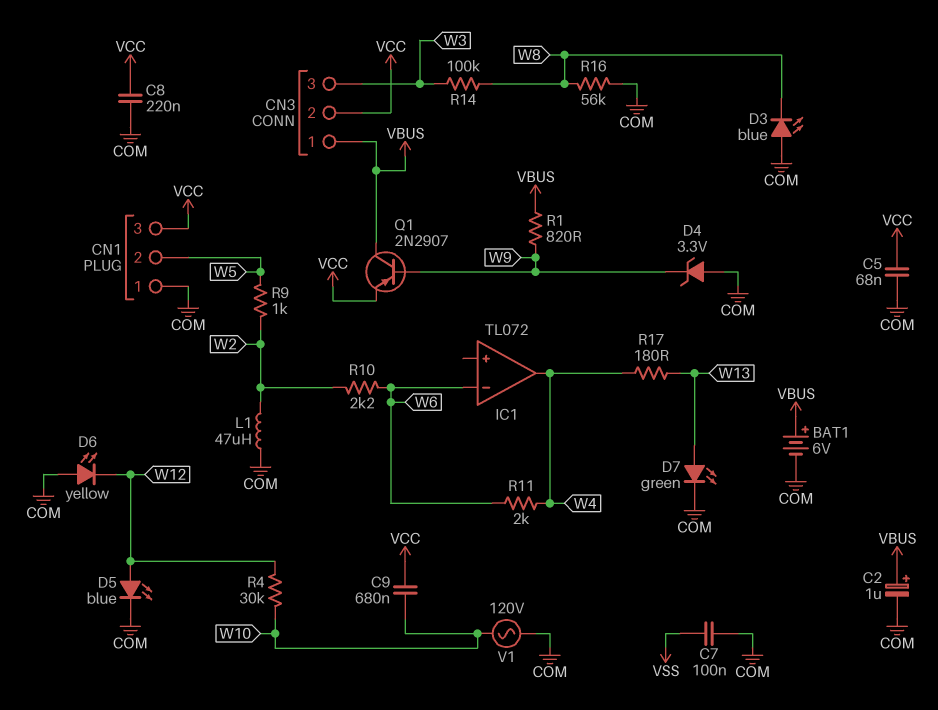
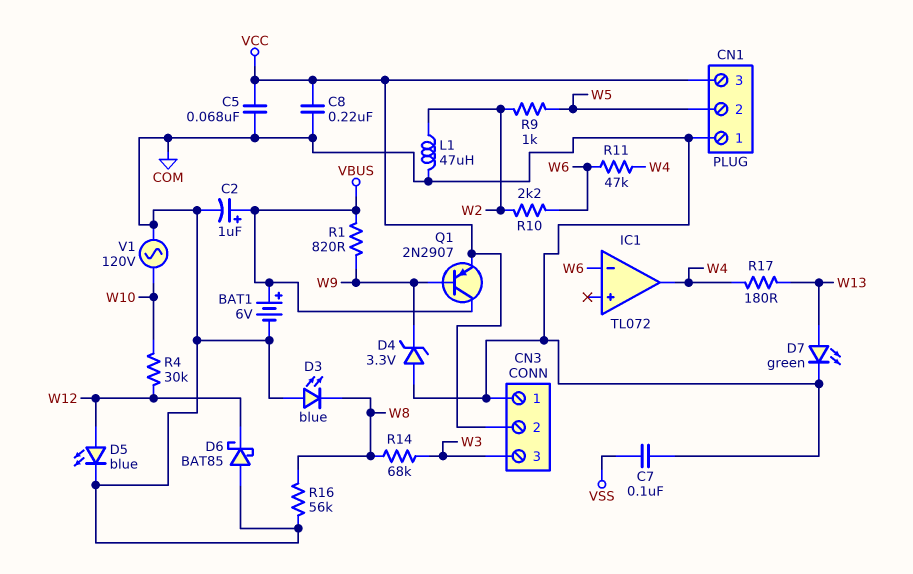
C9: 680nF (VCC, W10) -> none
CN3 pin 1: VBUS -> COM
D6: LED yellow (A COM, K W12) -> schottky BAT85 (A COM, K W12)
R11: 2k (W4, W6) -> 47k (W4, W6)
R14: 100k (W3, W8) -> 68k (W3, W8)

